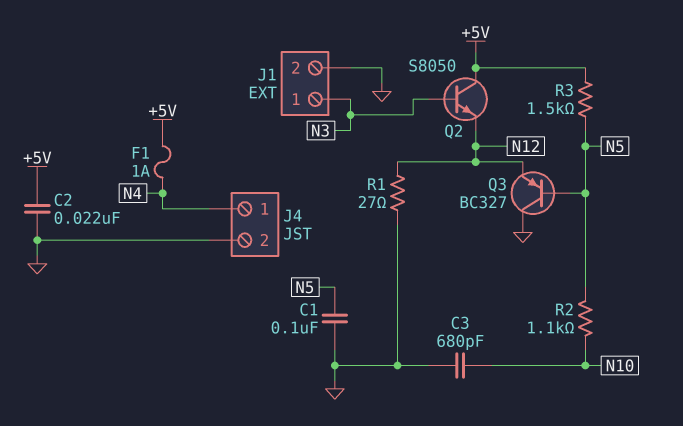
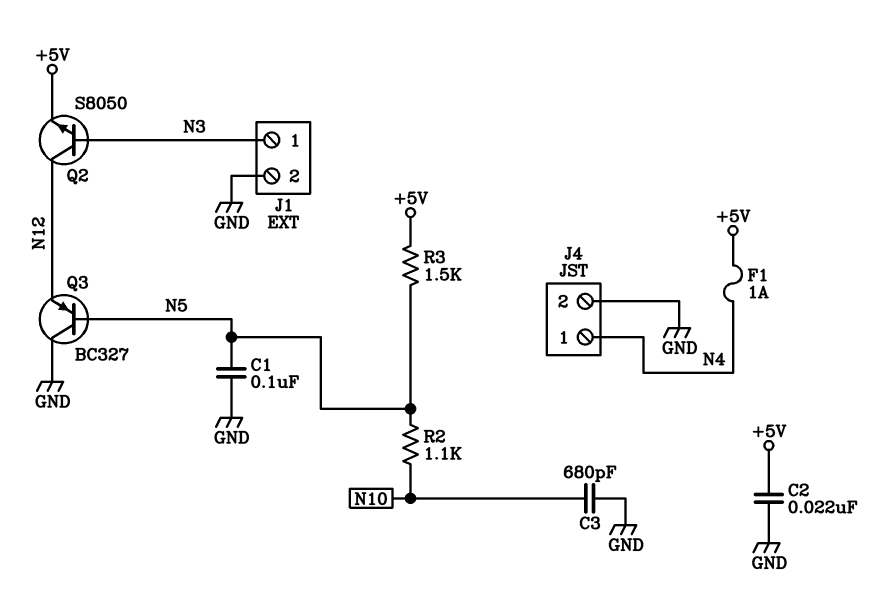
Q2: NPN S8050 (B N3, C +5V, E N12) -> NPN S8050 (B N3, C N12, E +5V)
R1: 27 (GND, N12) -> none

